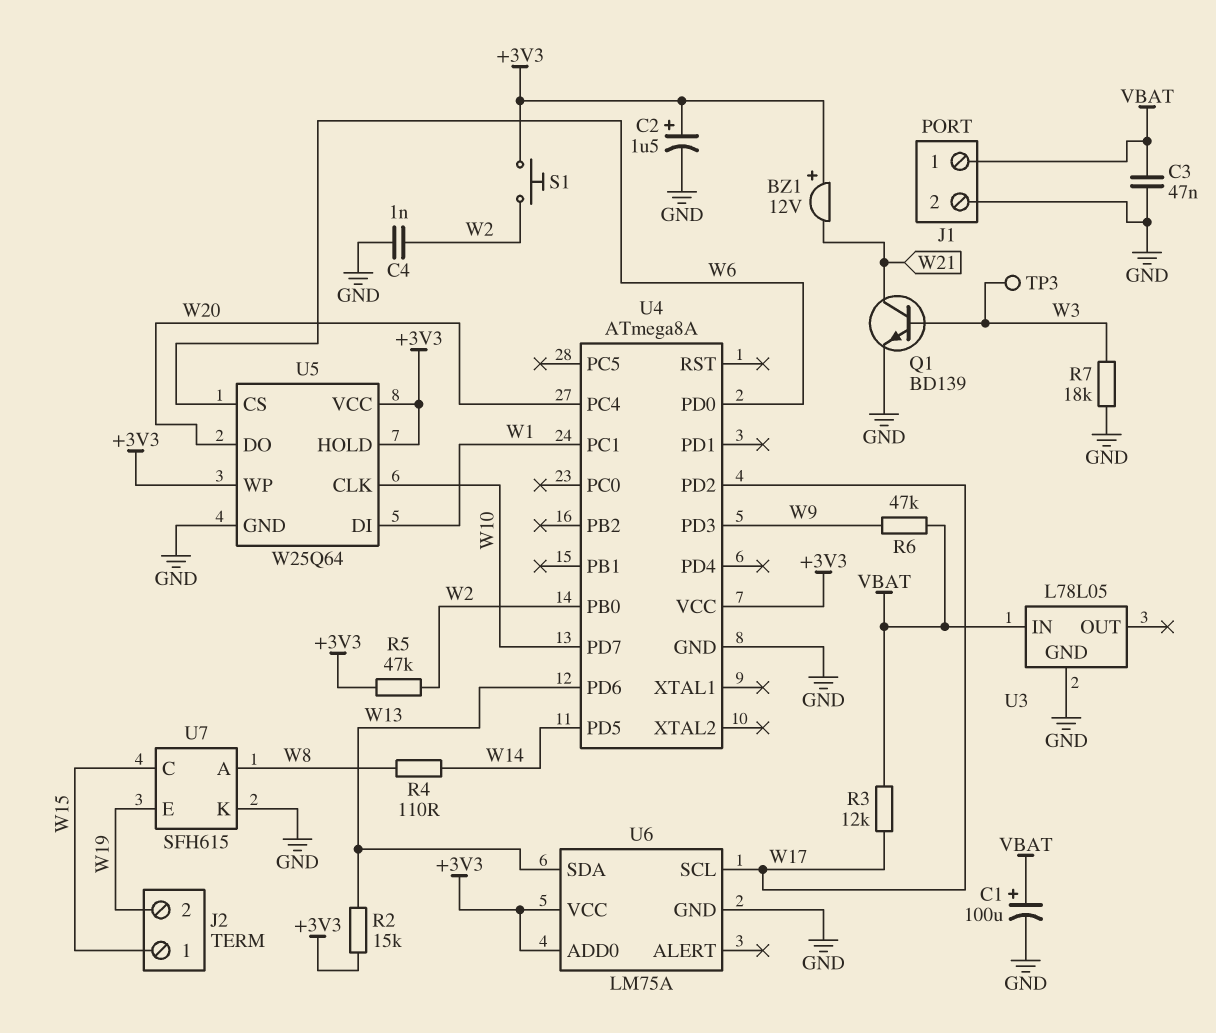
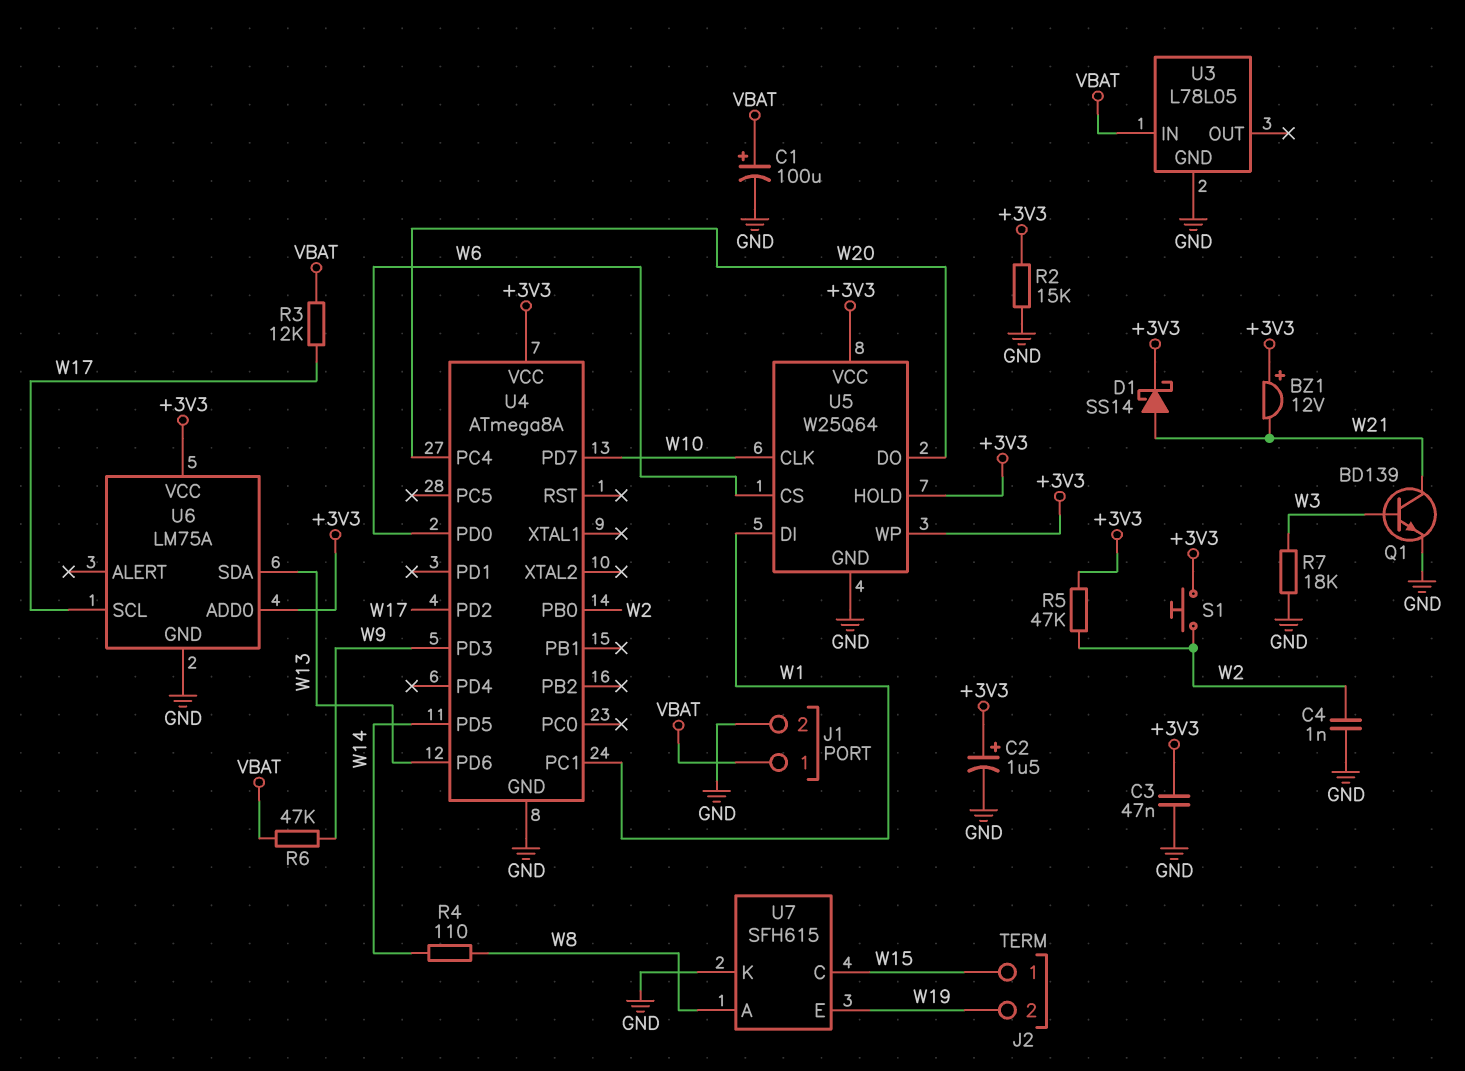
C3: 47nF (GND, VBAT) -> 47nF (+3V3, GND)
D1: none -> schottky SS14 (A W21, K +3V3)
R2: 15k (+3V3, W13) -> 15k (+3V3, GND)
TP3: test point (W3) -> none

